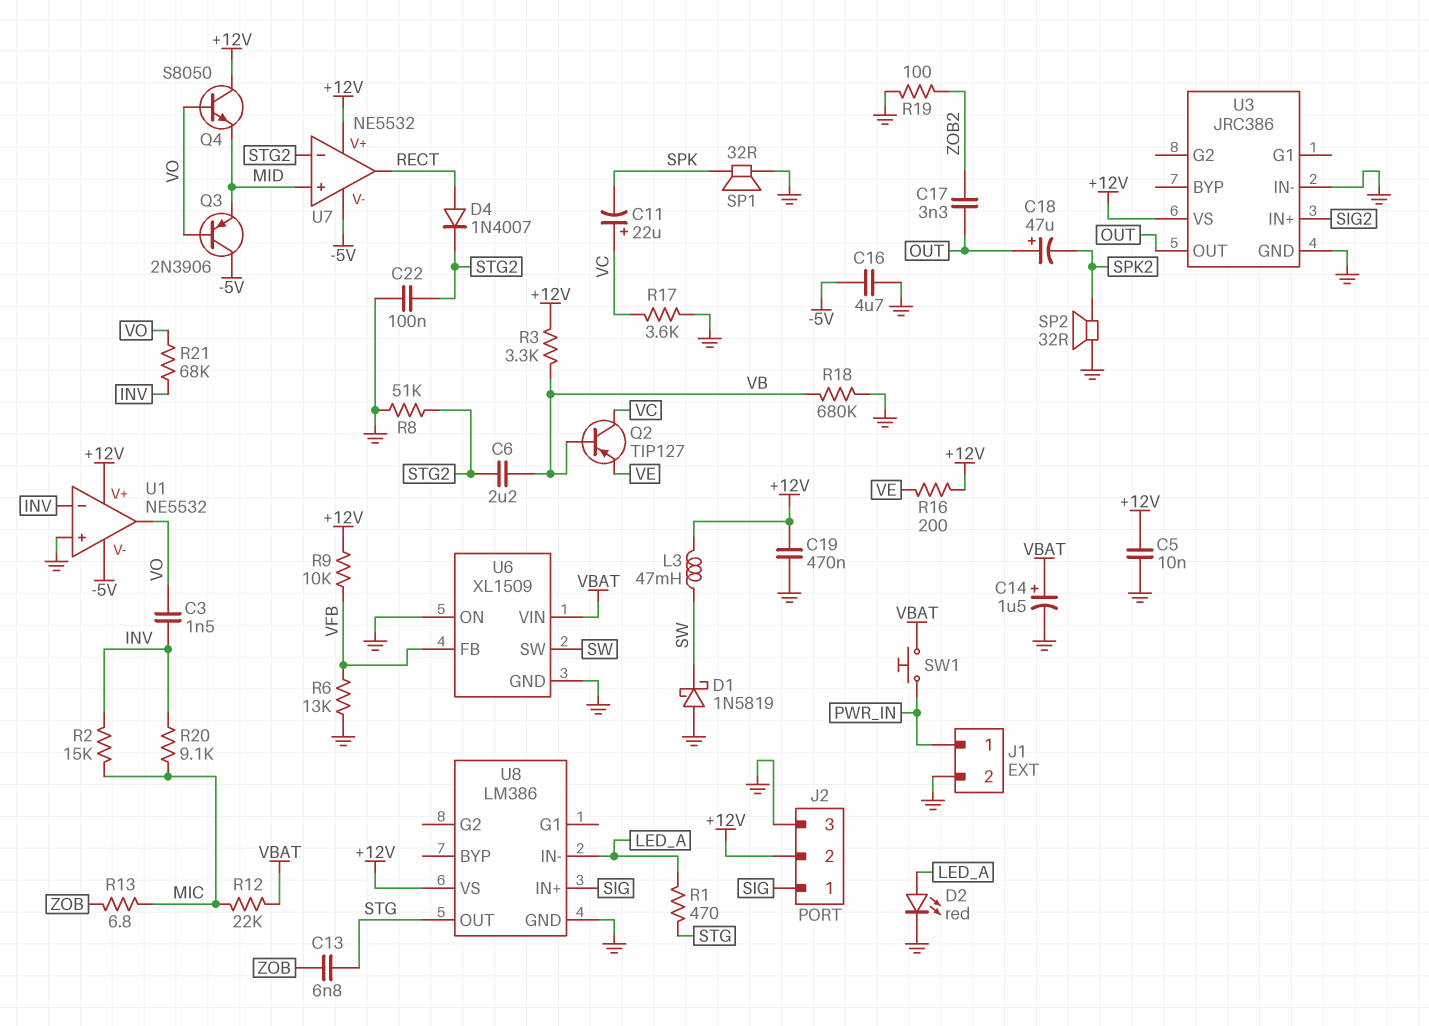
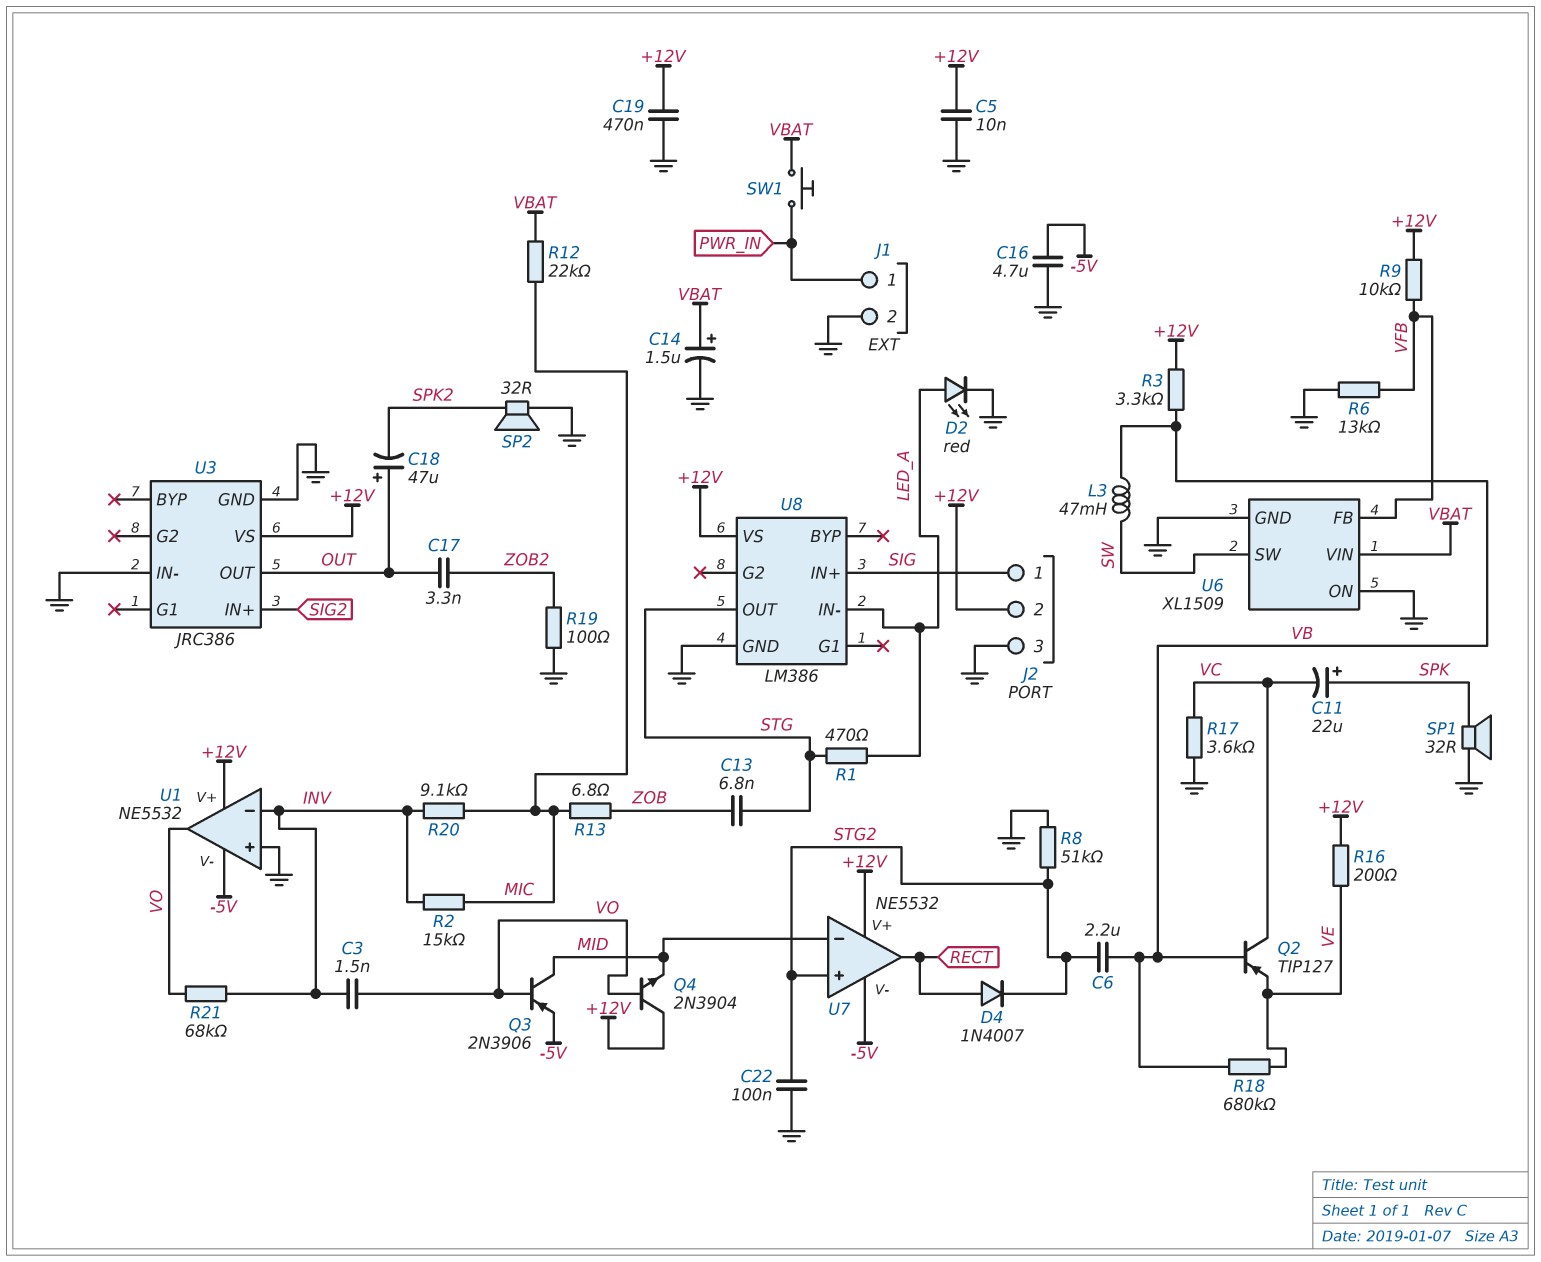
C11: 22uF (plus VC, minus SPK) -> 22uF (plus SPK, minus VC)
D1: schottky 1N5819 (A GND, K SW) -> none
L3: 47mH (+12V, SW) -> 47mH (SW, VB)
Q3: PNP 2N3906 (B VO, C -5V, E MID) -> PNP 2N3906 (B VO, C MID, E -5V)
Q4: NPN S8050 (B VO, C +12V, E MID) -> NPN 2N3904 (B VO, C +12V, E MID)
R18: 680k (GND, VB) -> 680k (VB, VE)
U7 pin in+: MID -> STG2
U7 pin in-: STG2 -> MID

